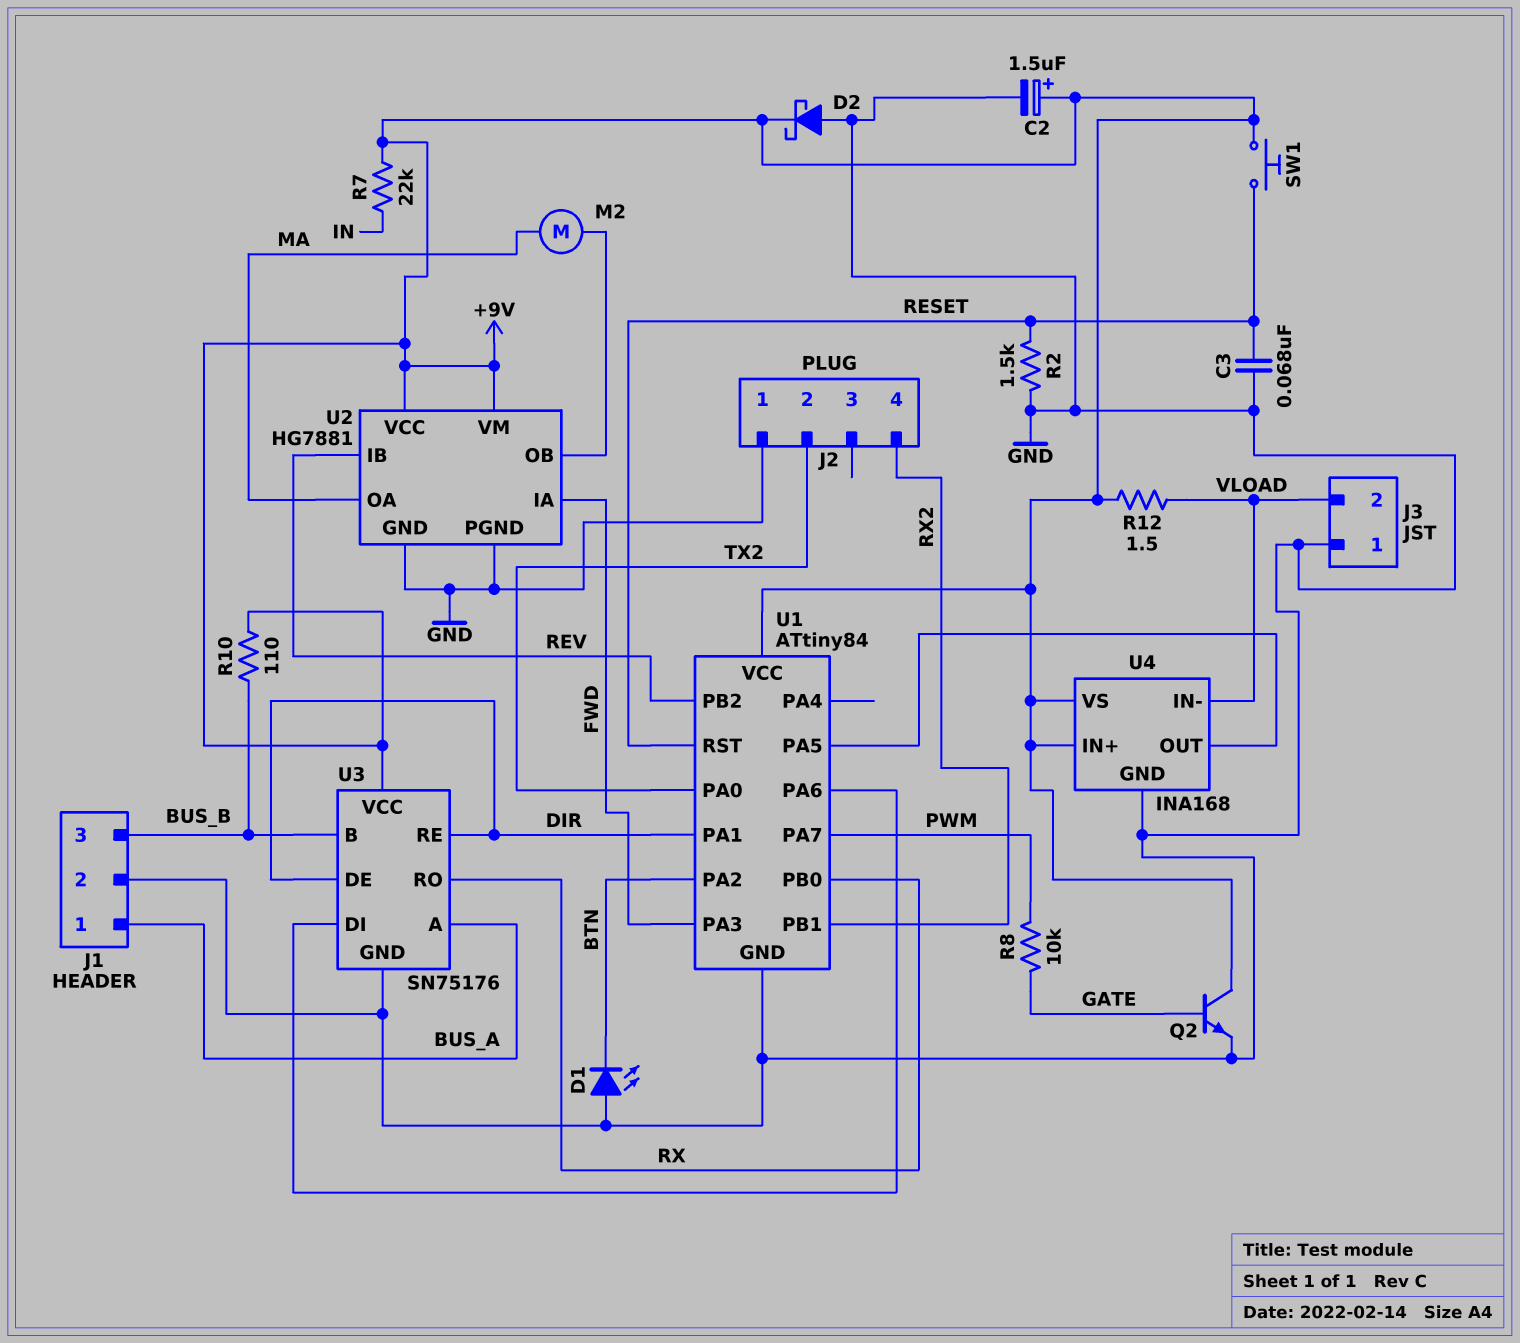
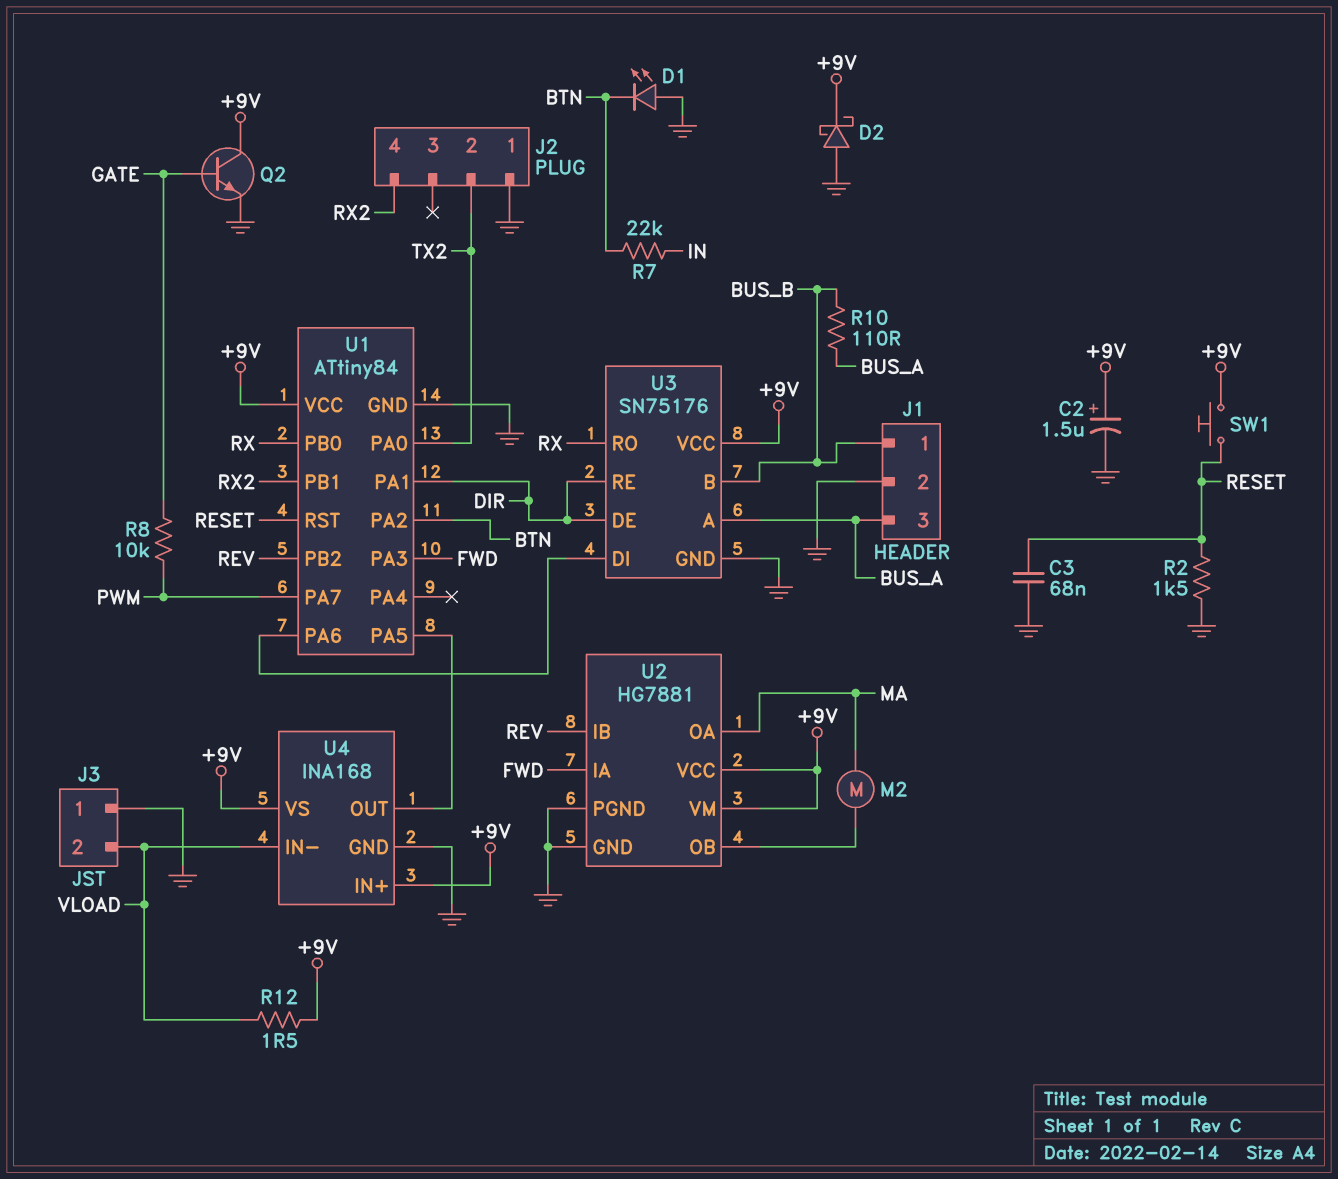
J1 pin 1: BUS_A -> BUS_B
J1 pin 3: BUS_B -> BUS_A
R7: 22k (+9V, IN) -> 22k (BTN, IN)
R10: 110 (+9V, BUS_B) -> 110 (BUS_A, BUS_B)

